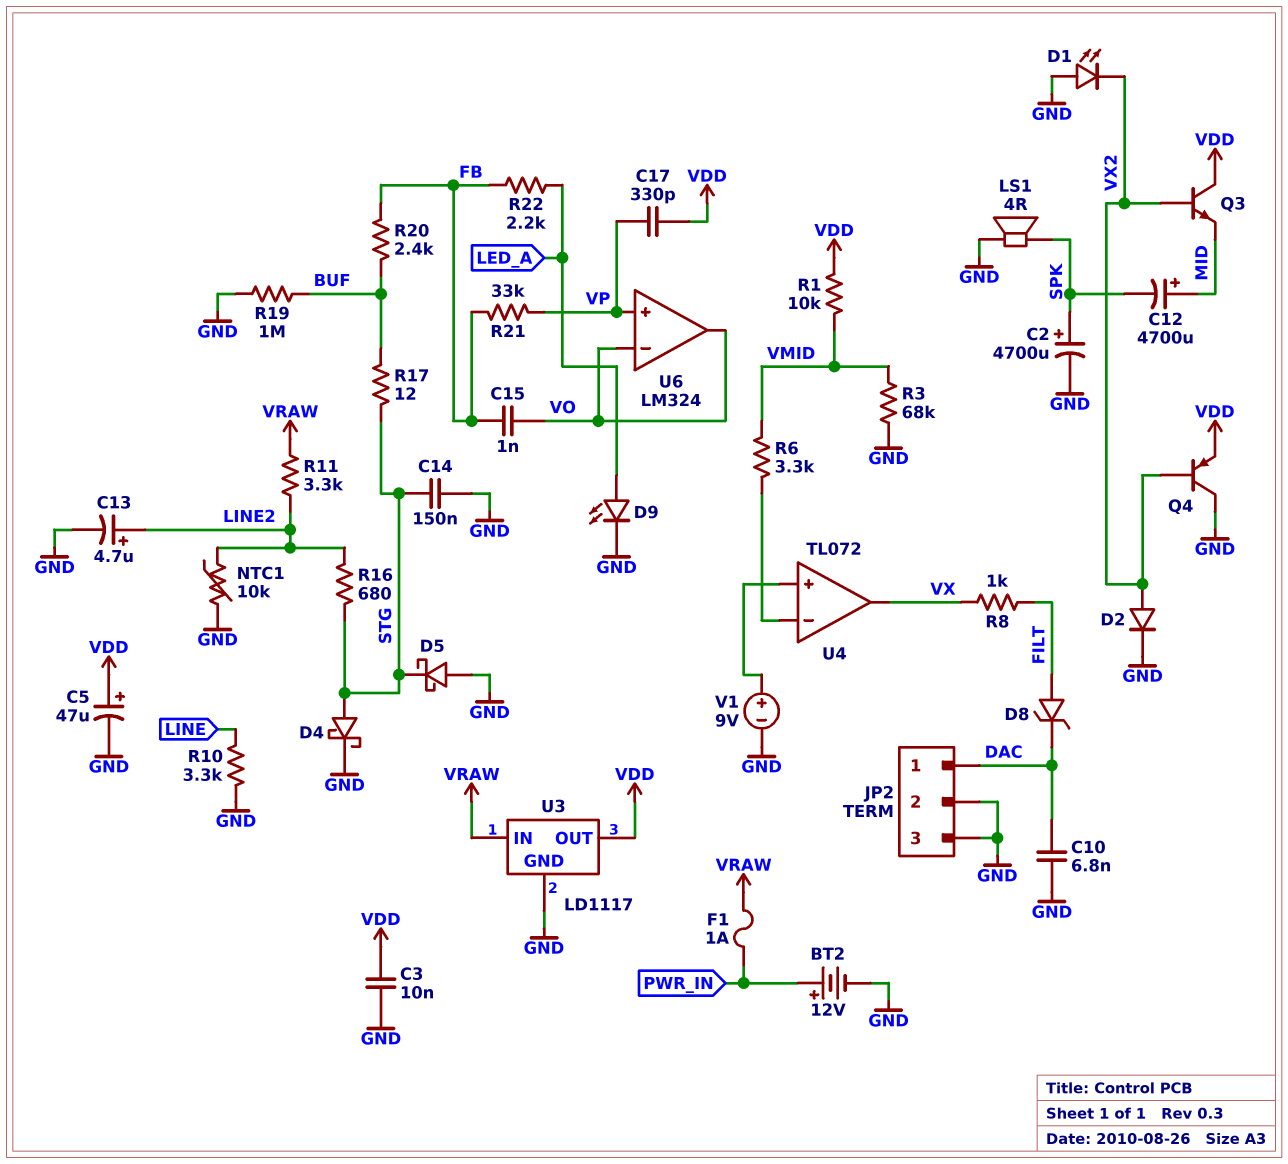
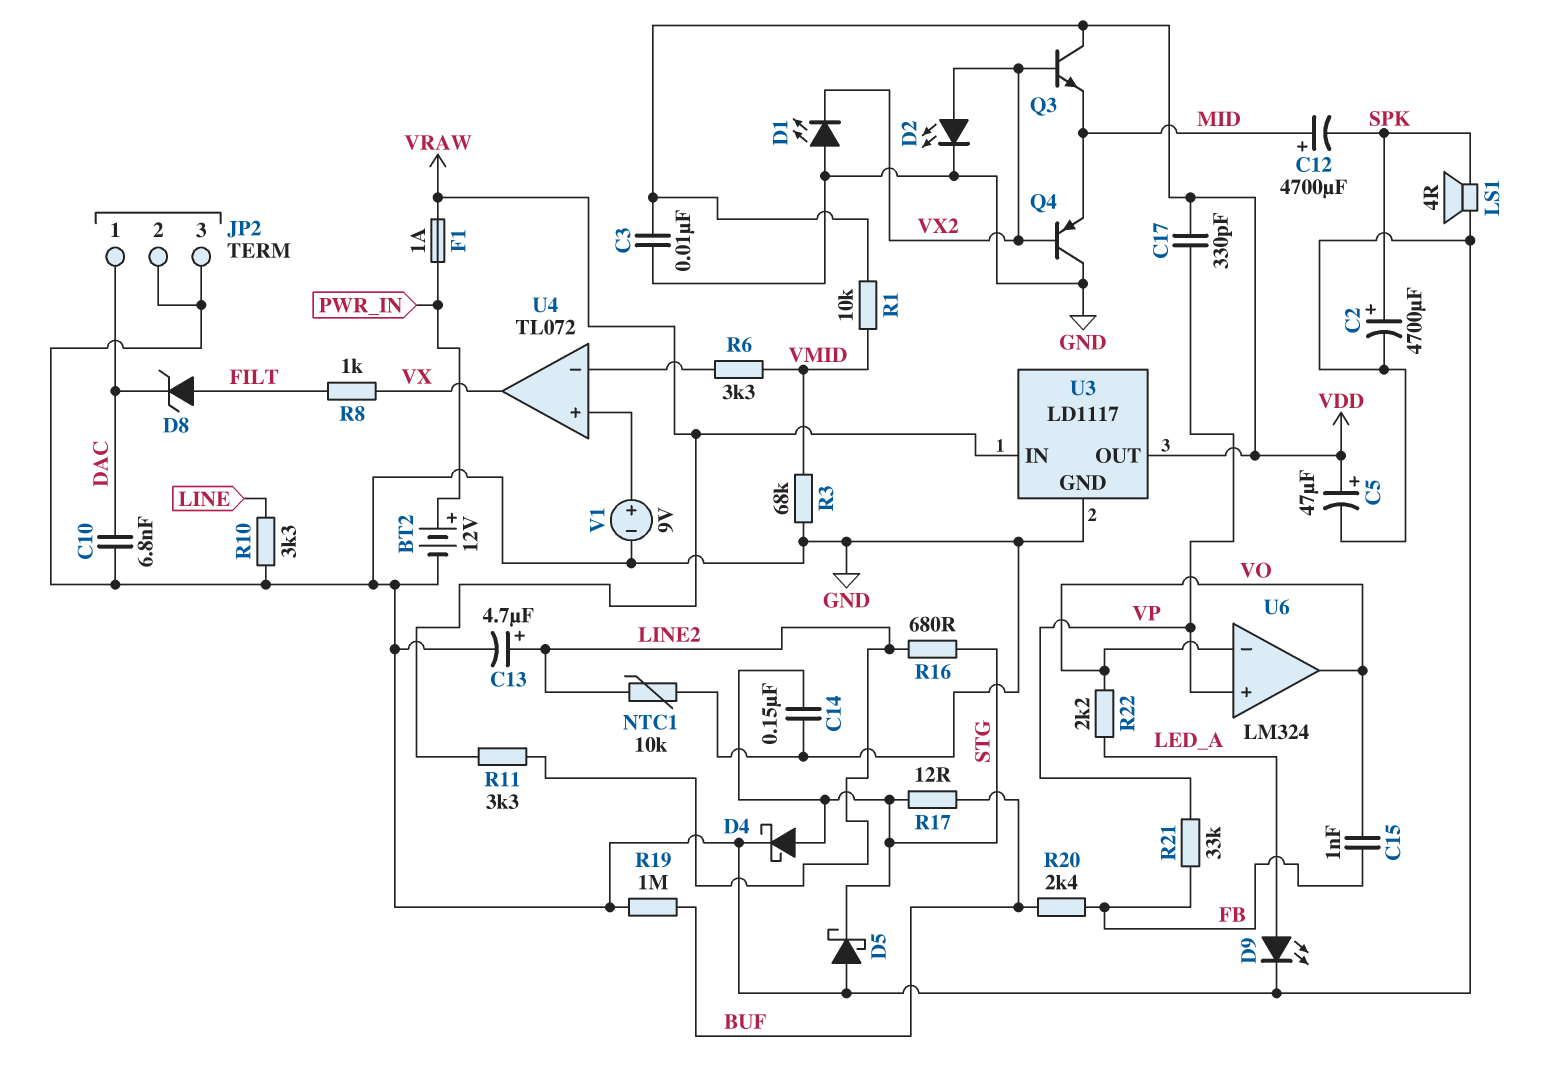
D2: diode (A VX2, K GND) -> LED (A VX2, K GND)
Q4: PNP (B VX2, C GND, E VDD) -> PNP (B VX2, C GND, E MID)
R22: 2.2k (FB, LED_A) -> 2.2k (LED_A, VO)

